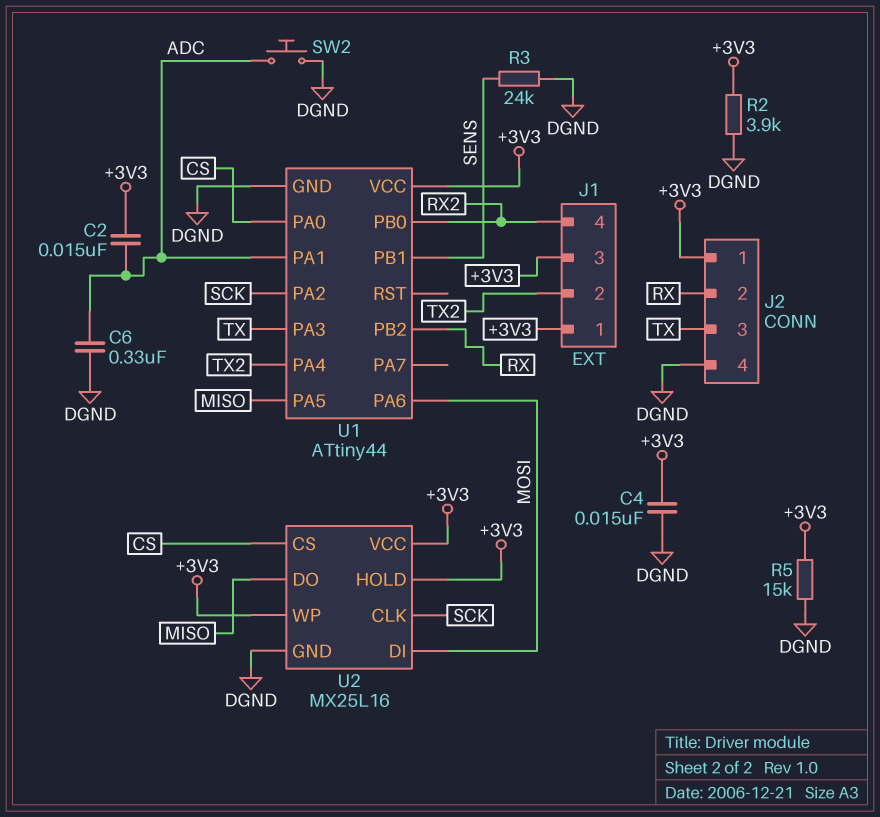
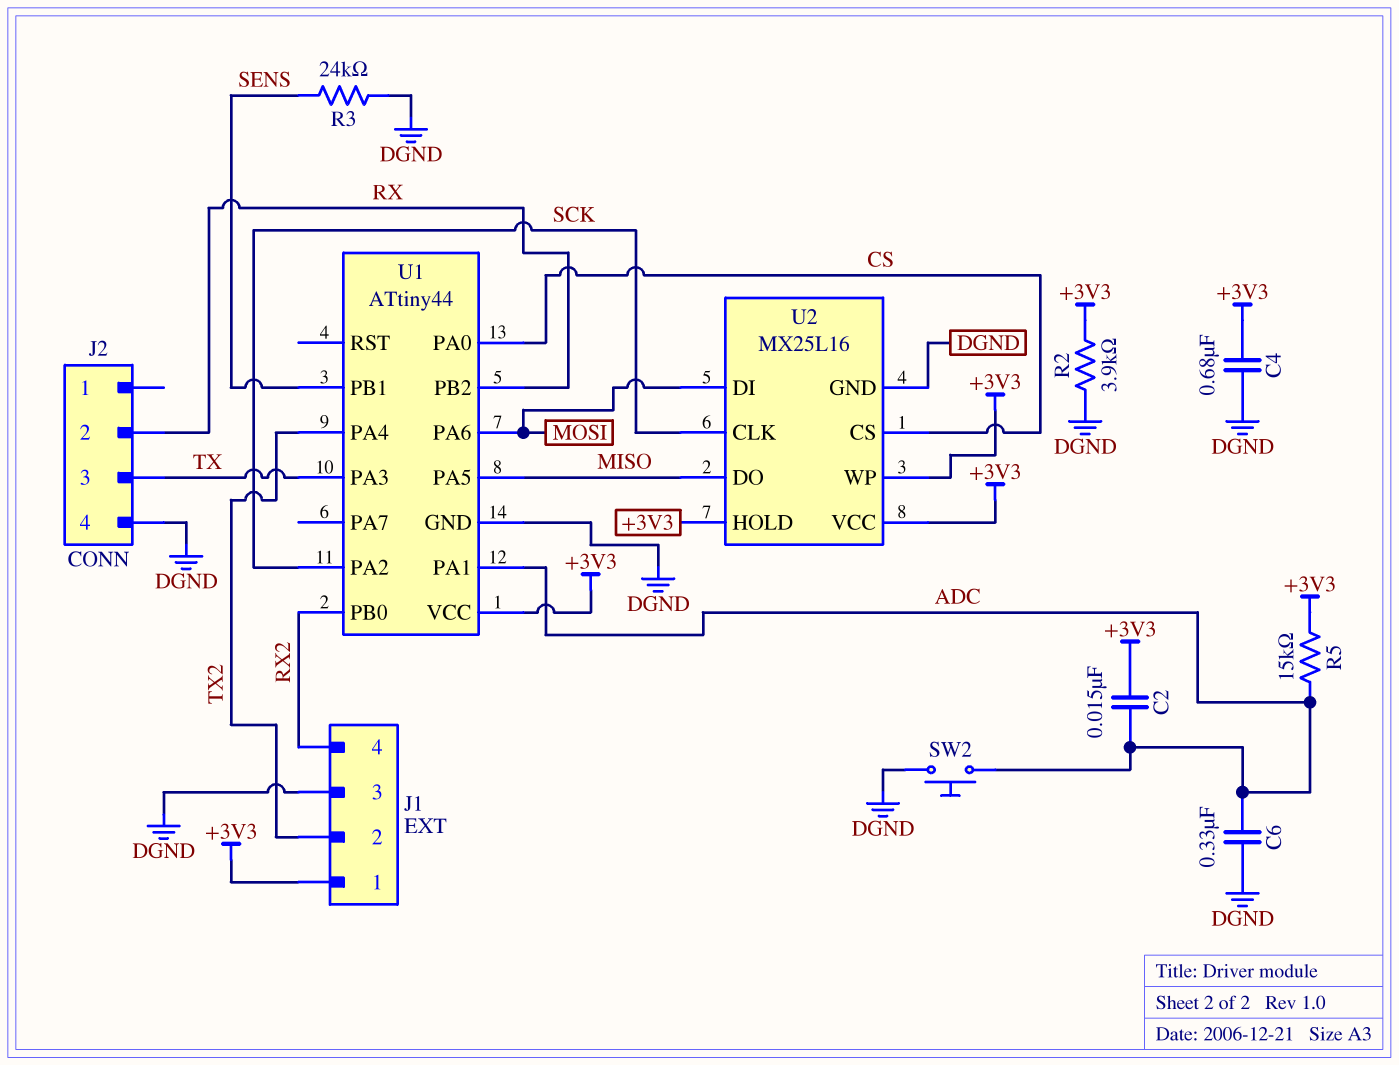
C4: 15nF (+3V3, DGND) -> 680nF (+3V3, DGND)
J1 pin 3: +3V3 -> DGND
J2 pin 1: +3V3 -> none
R5: 15k (+3V3, DGND) -> 15k (+3V3, ADC)

